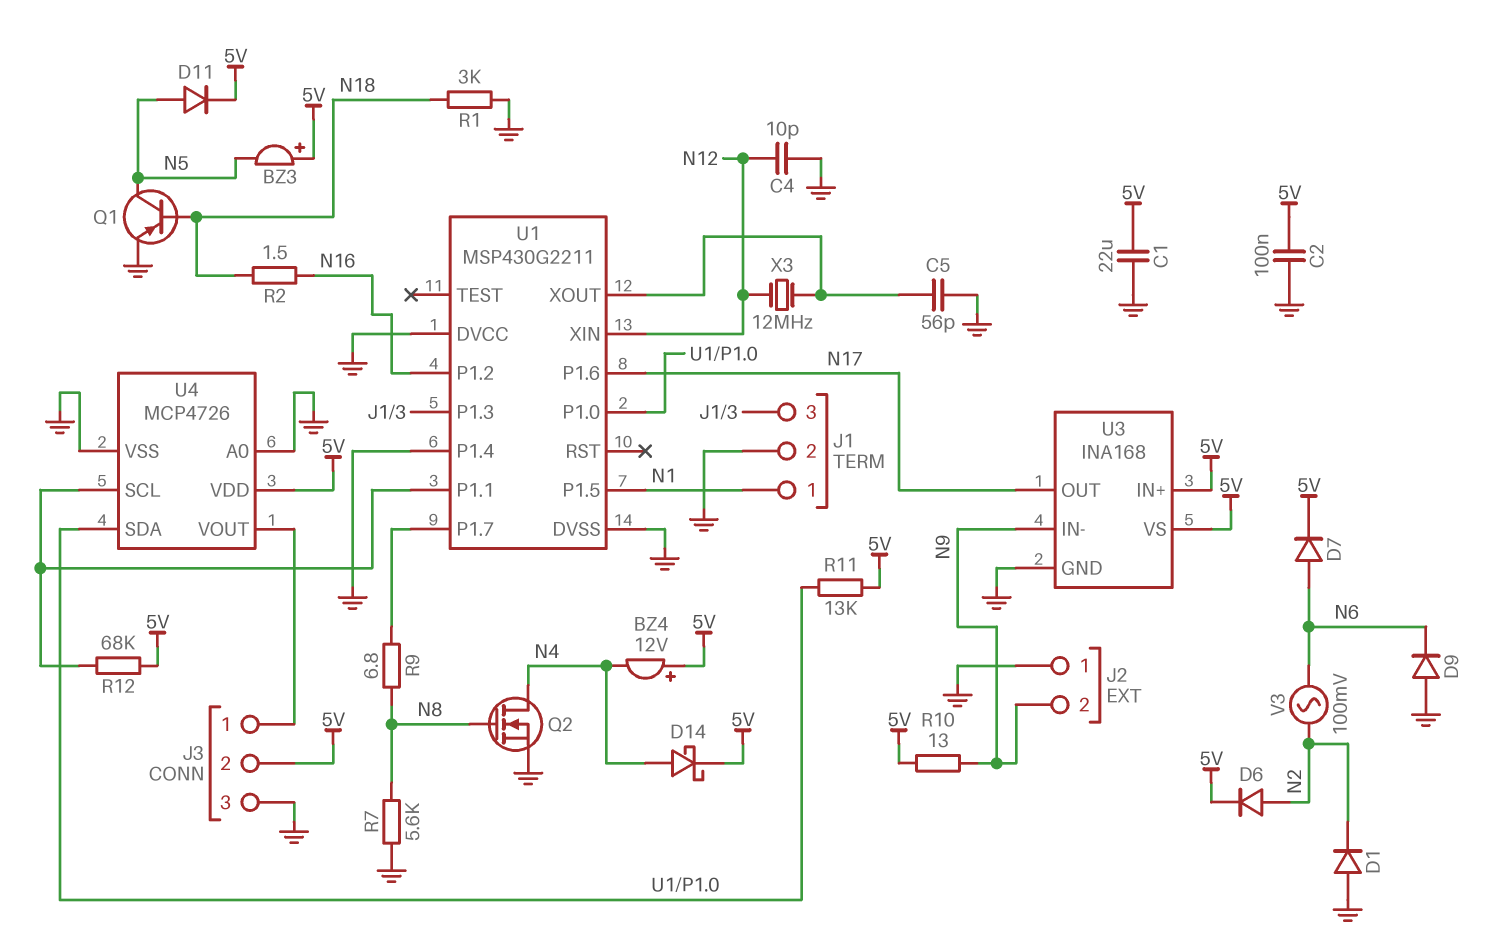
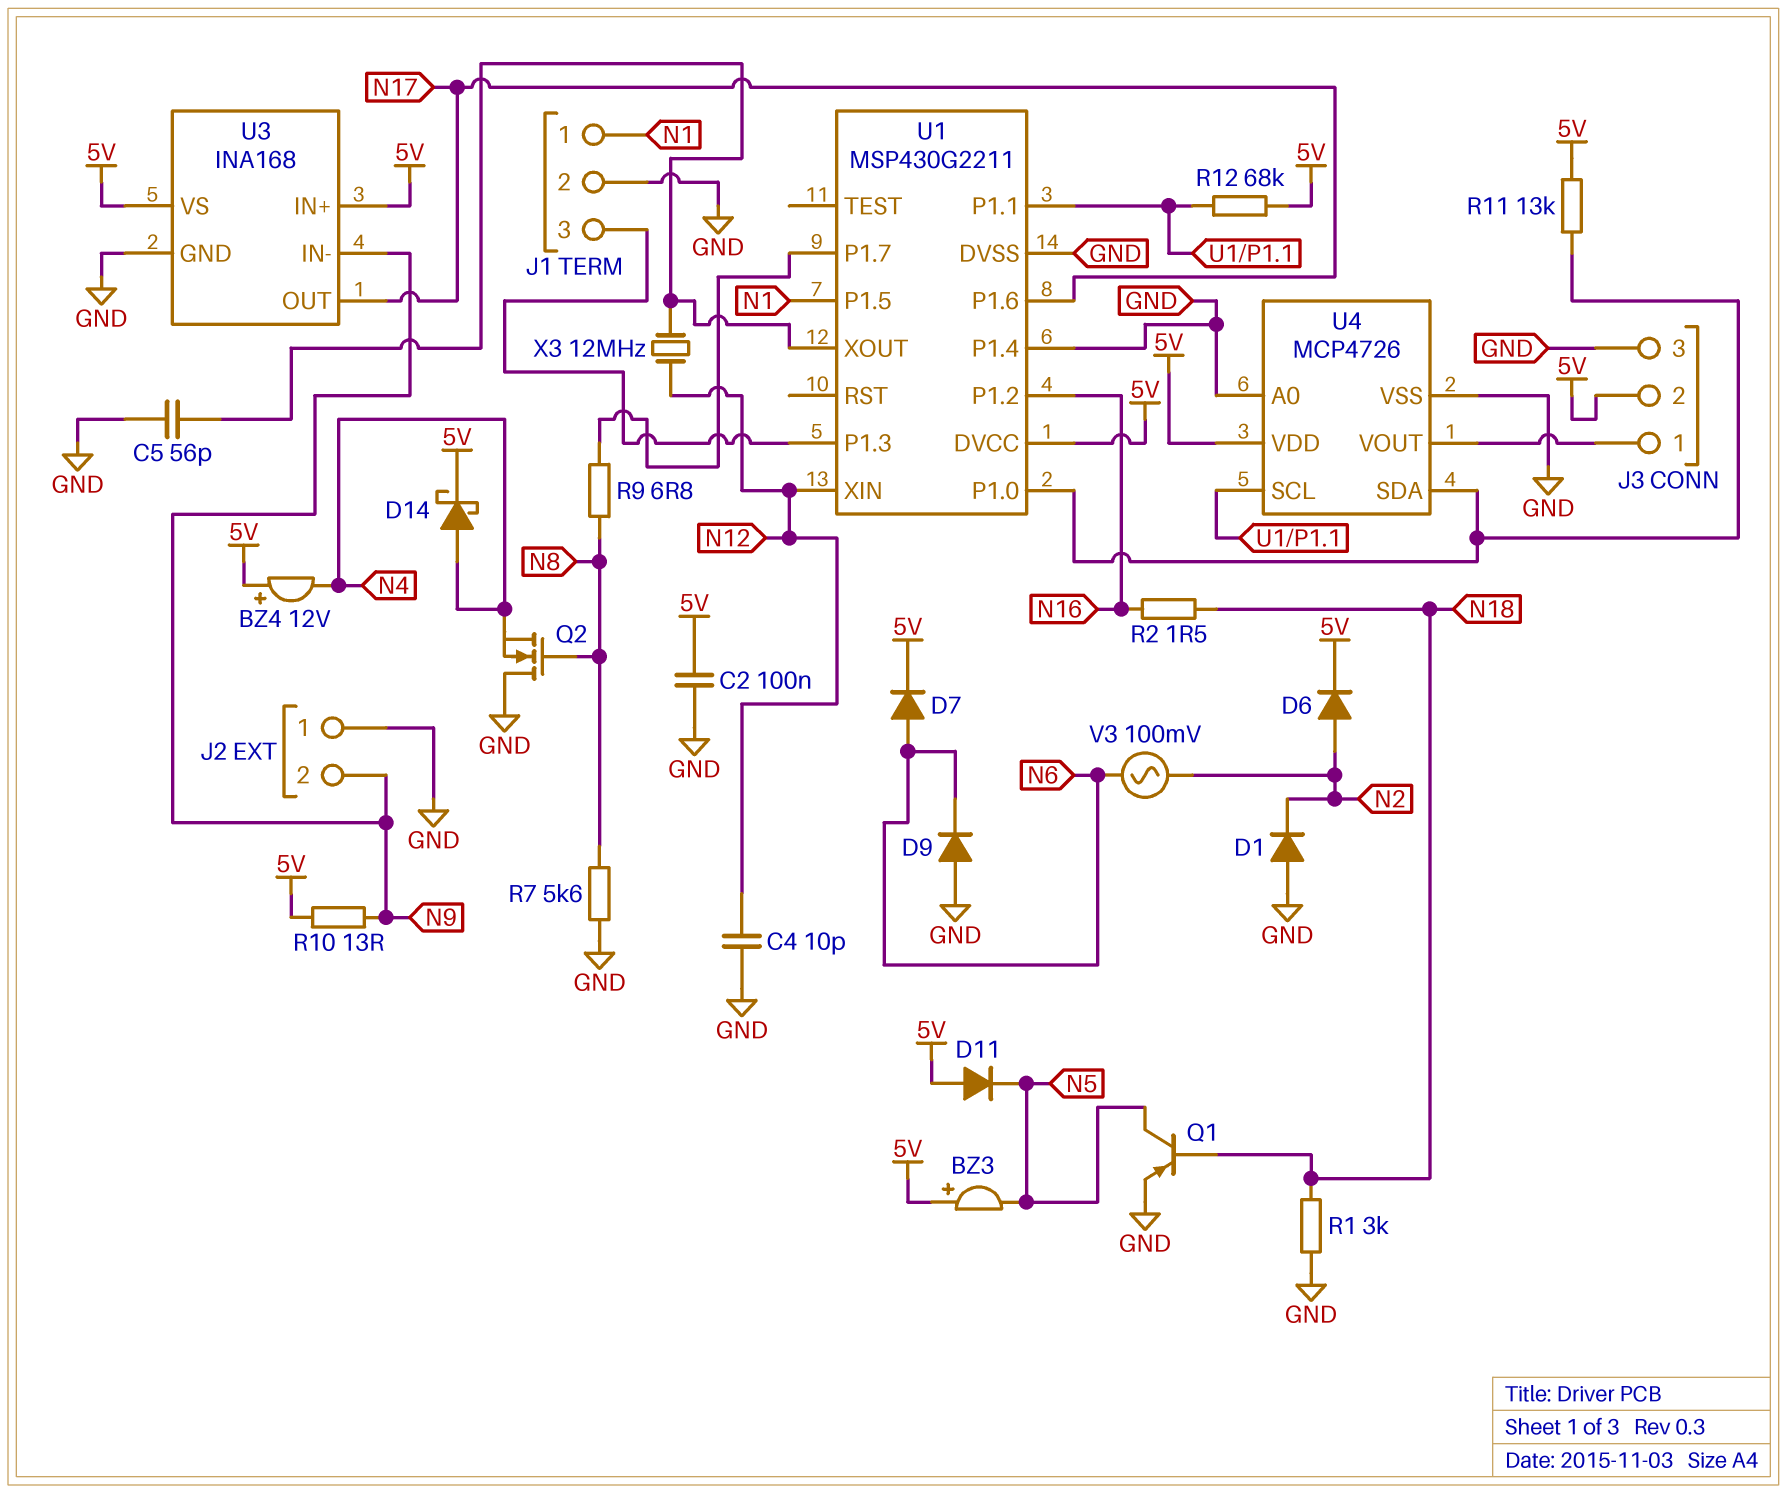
C1: 22uF (5V, GND) -> none
D11: diode (A N5, K 5V) -> diode (A 5V, K N5)
Q2: NMOS (G N8, D N4, S GND) -> NMOS (G N8, D GND, S N4)
U1 pin DVCC: GND -> 5V

